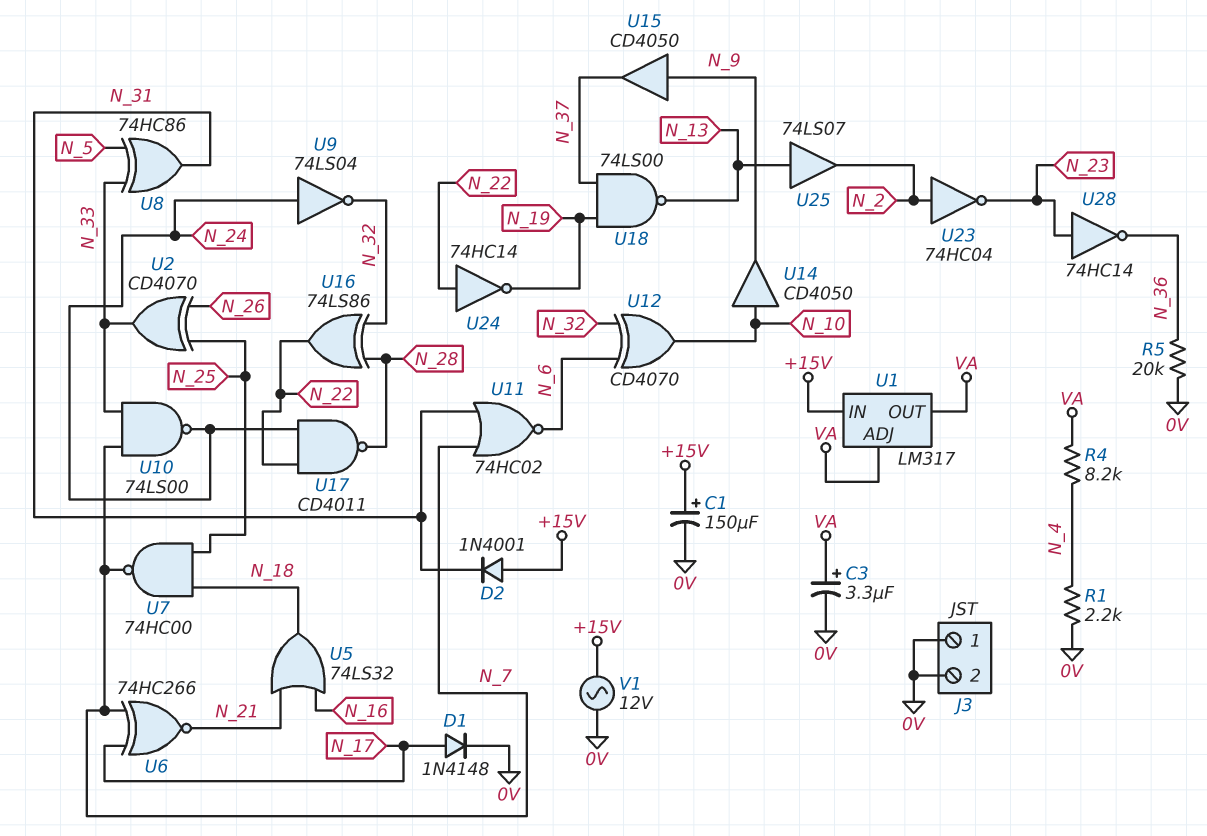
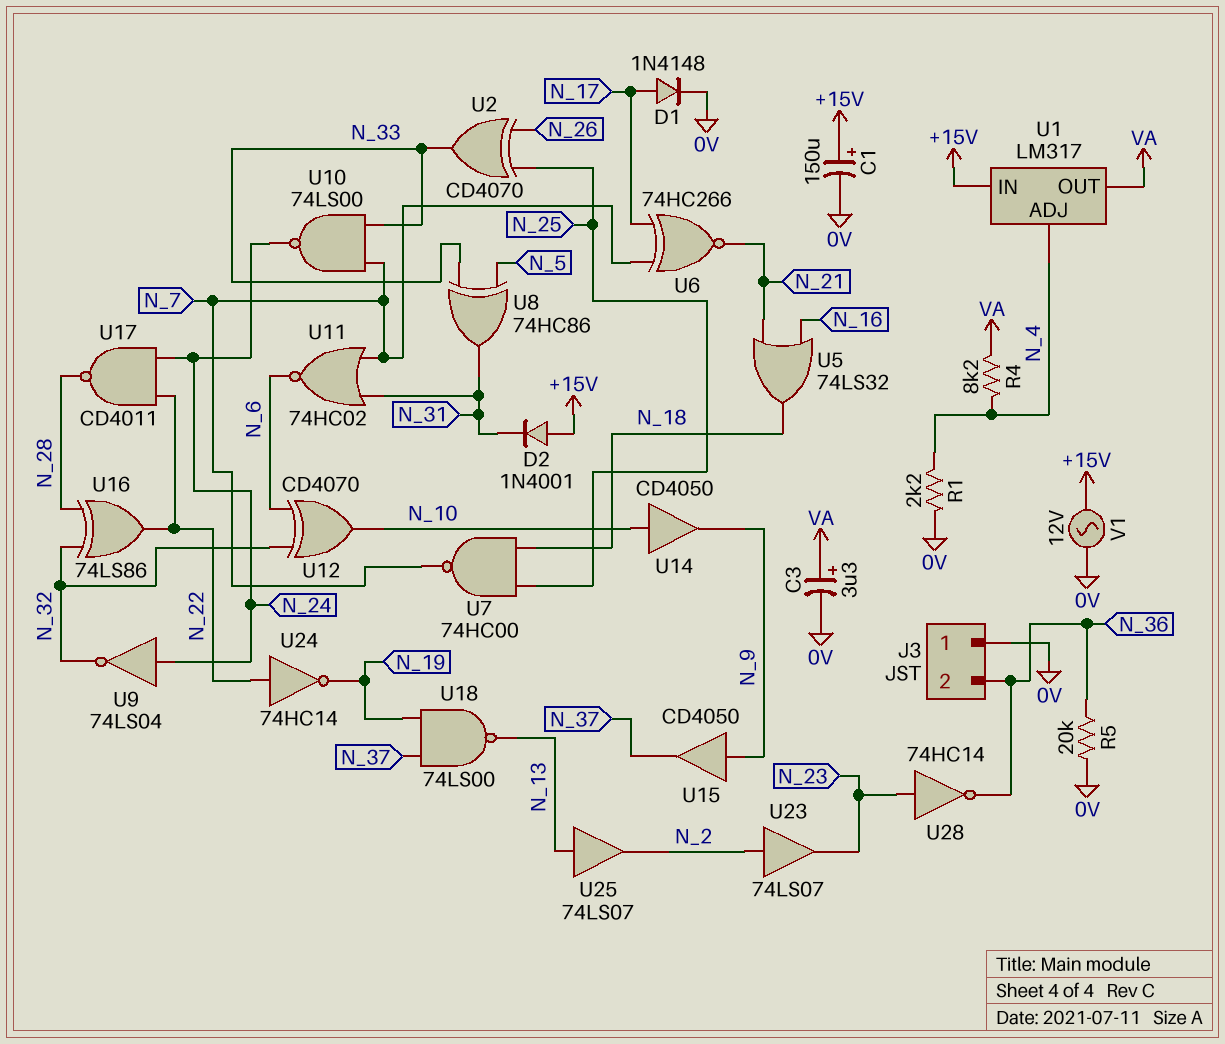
J3 pin 2: 0V -> N_36
U1 pin ADJ: VA -> N_4
U23: NOT 74HC04 (in N_2, out N_23) -> buffer 74LS07 (in N_2, out N_23)

